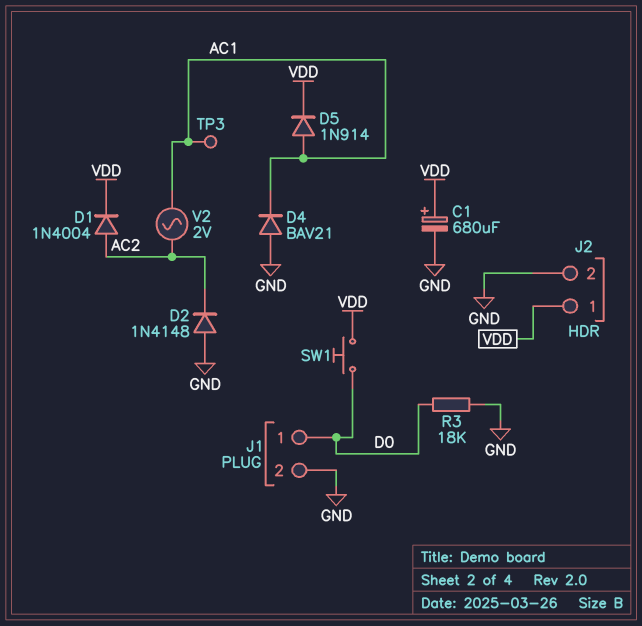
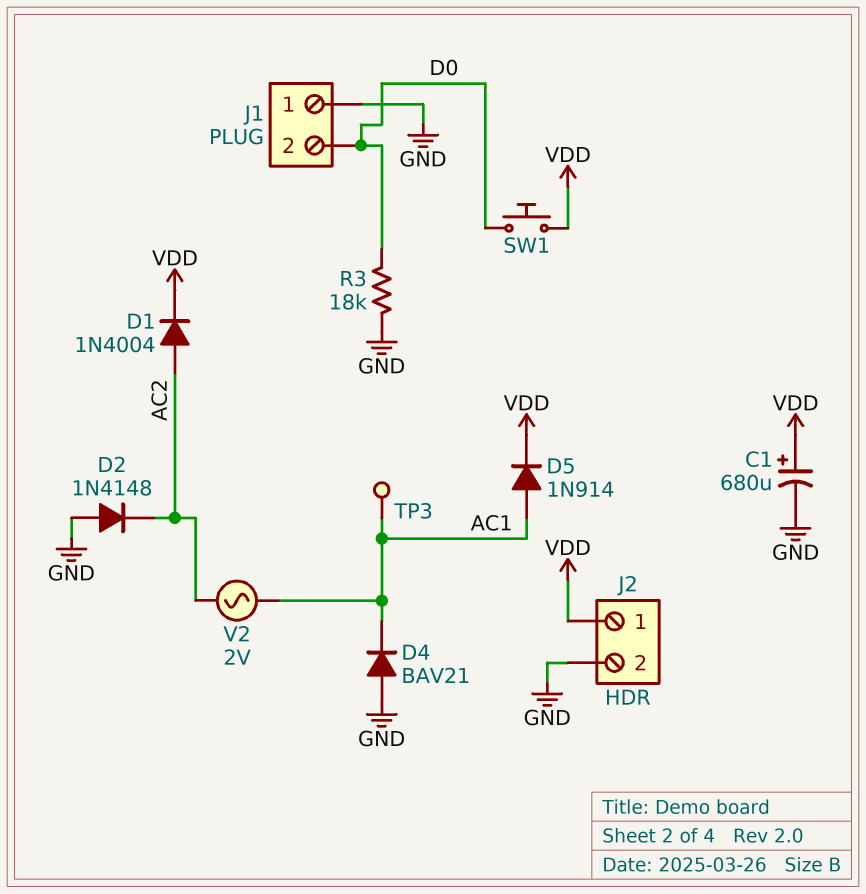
J1 pin 1: D0 -> GND
J1 pin 2: GND -> D0

